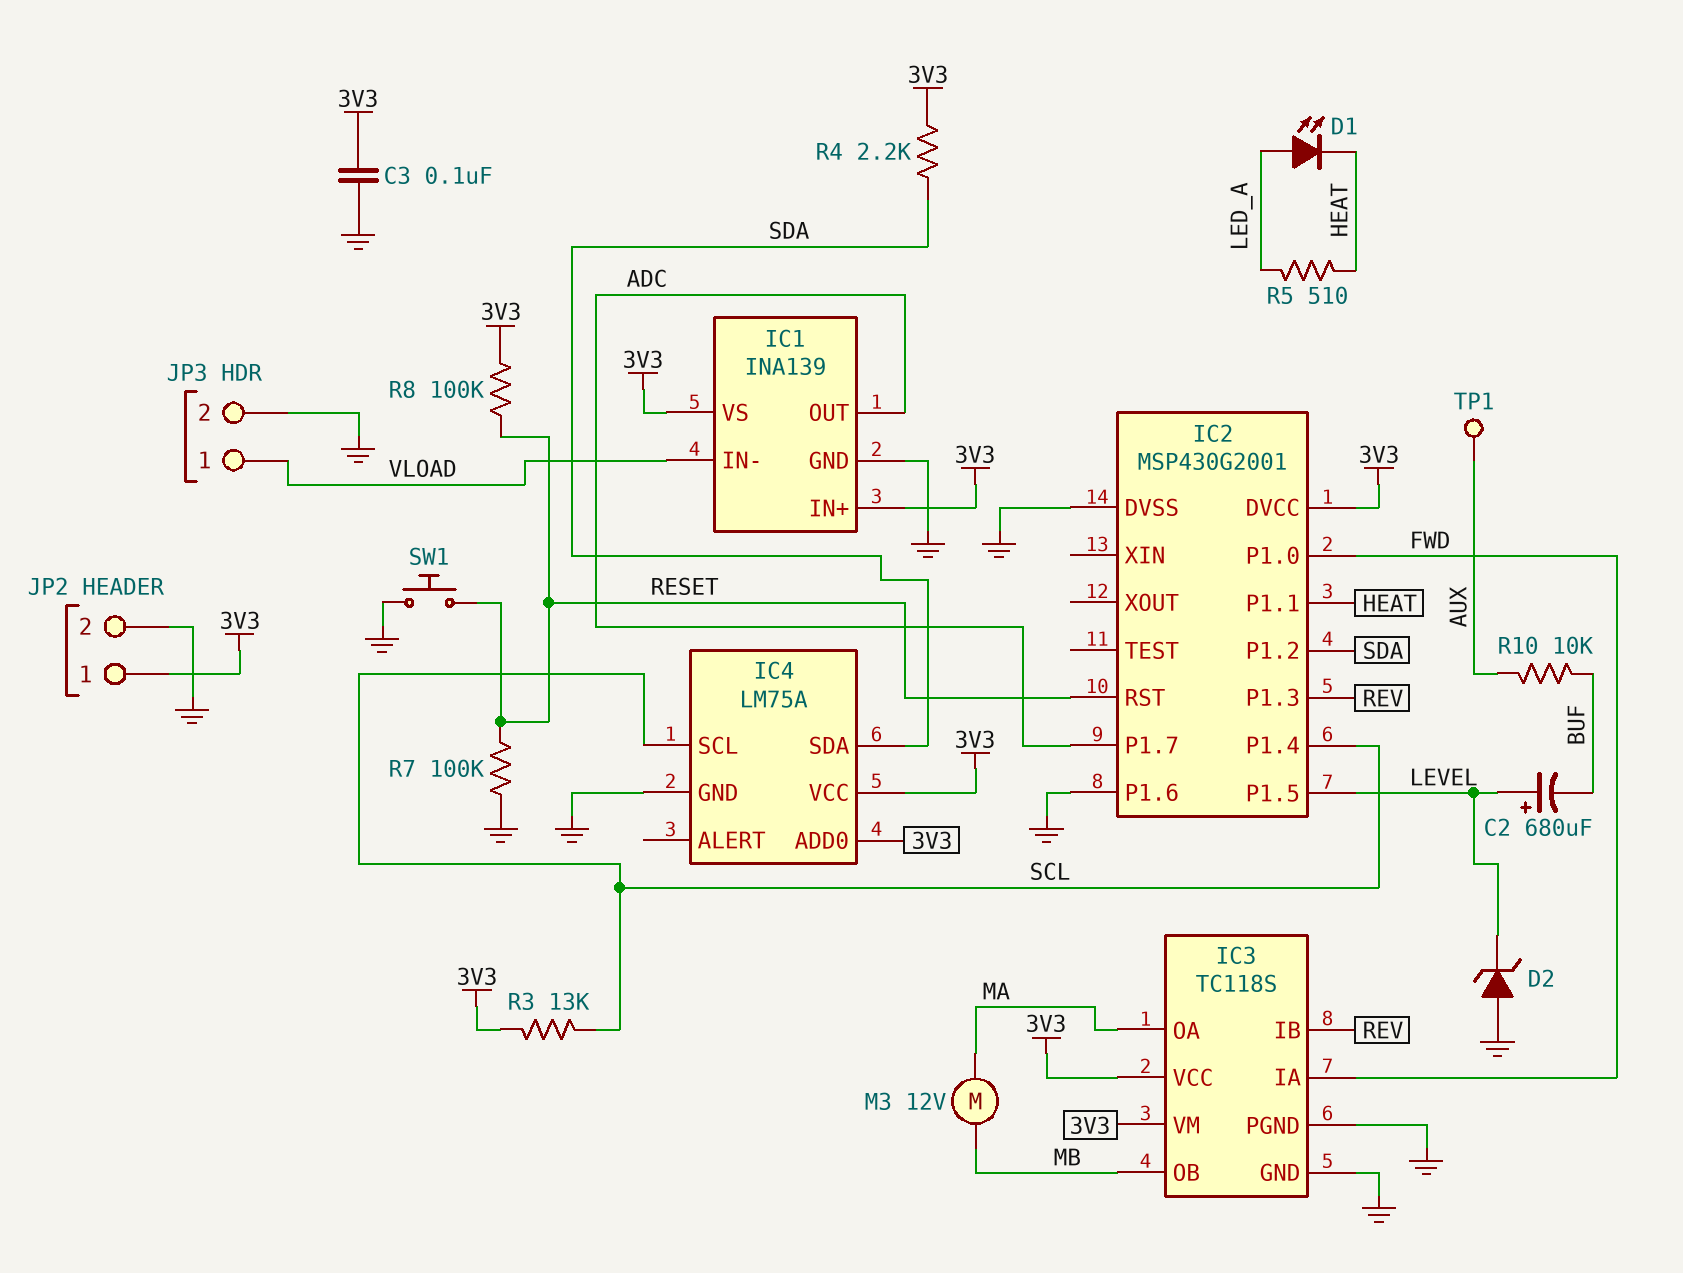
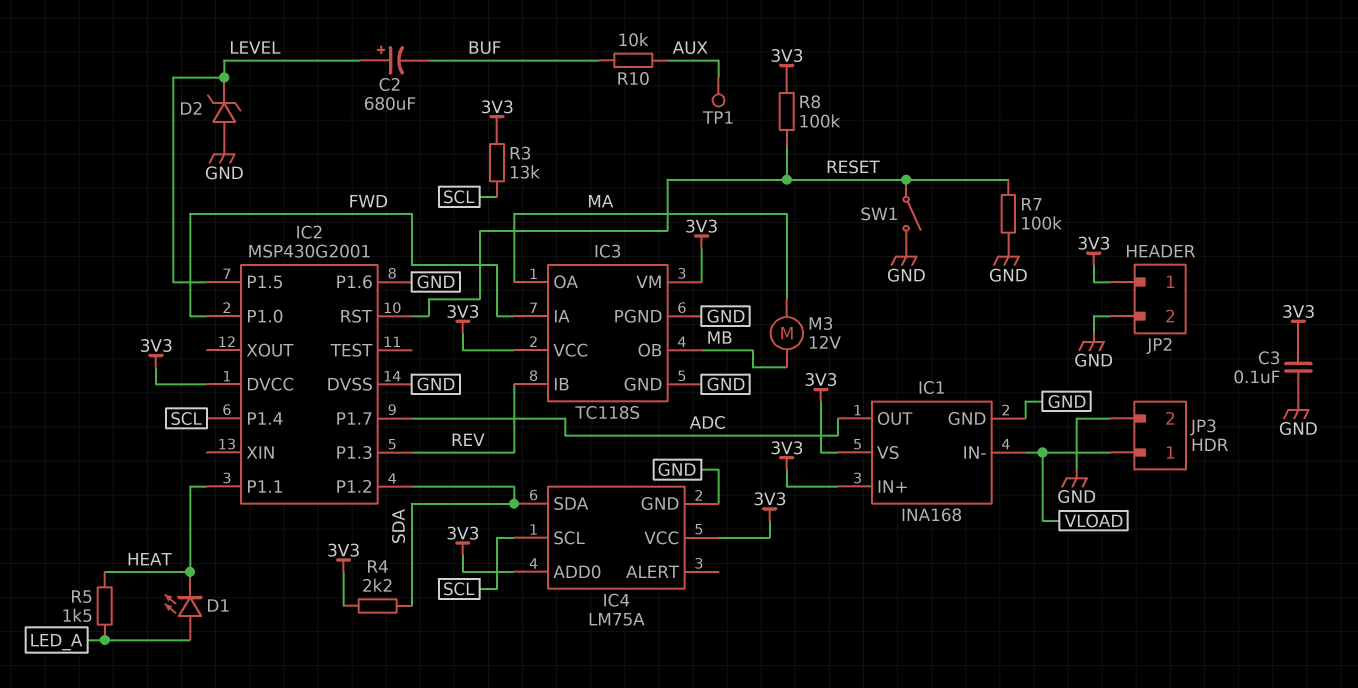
IC1: INA139 -> INA168
R5: 510 (HEAT, LED_A) -> 1.5k (HEAT, LED_A)
SW1: button (GND, RESET) -> switch (GND, RESET)

